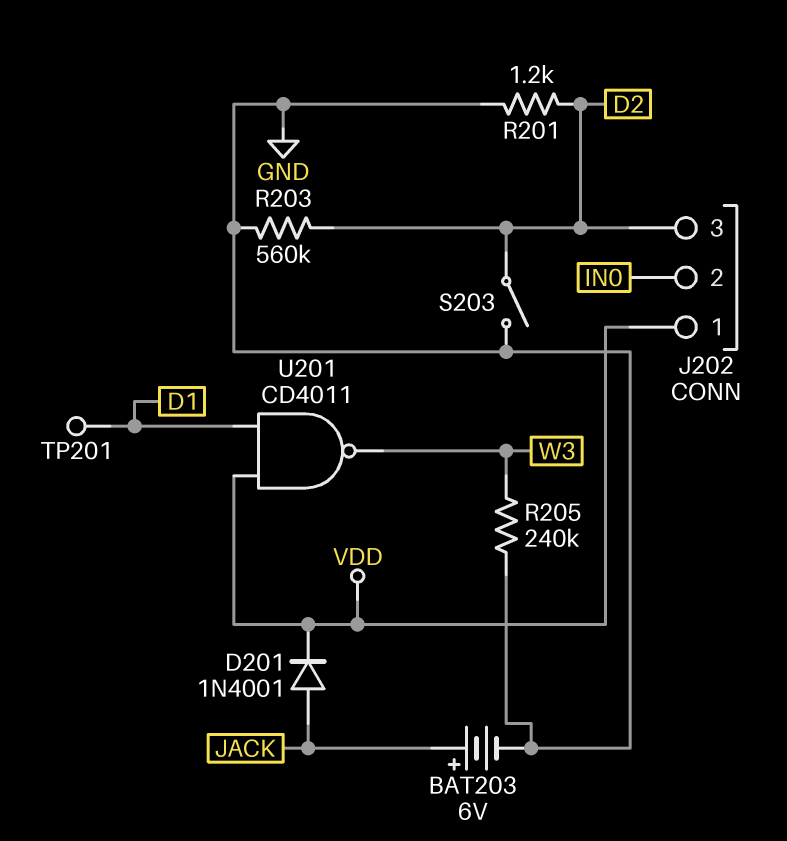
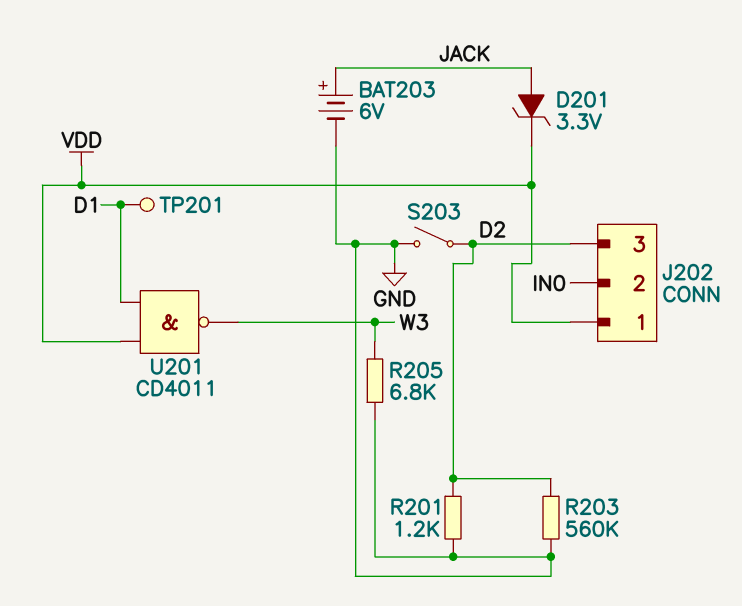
D201: diode 1N4001 (A JACK, K VDD) -> zener 3.3V (A JACK, K VDD)
R205: 240k (GND, W3) -> 6.8k (GND, W3)

